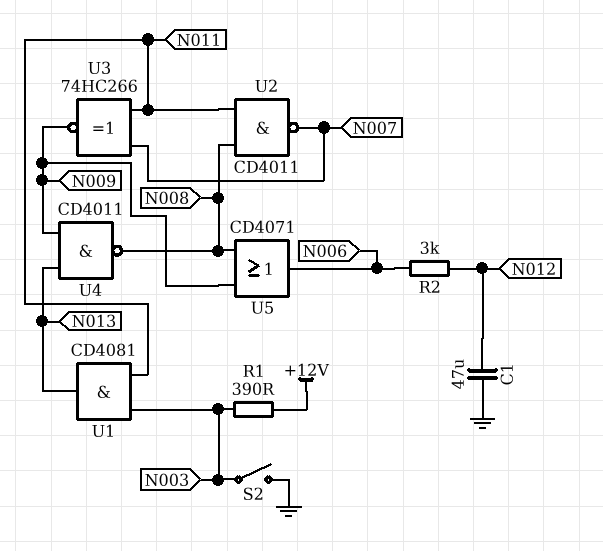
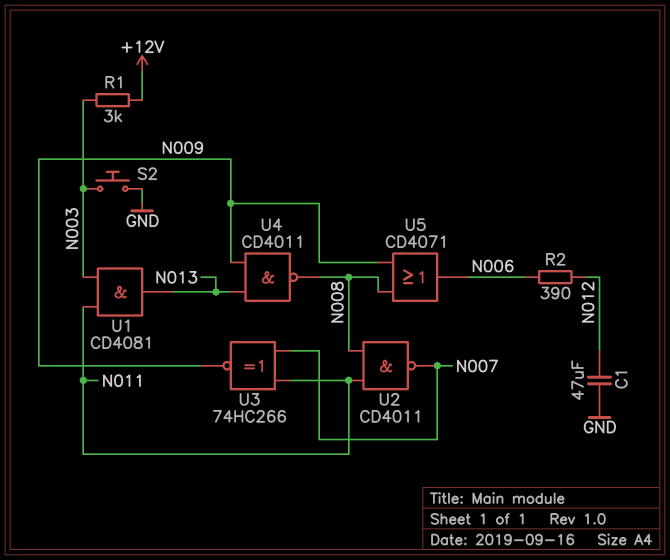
R1: 390 (+12V, N003) -> 3k (+12V, N003)
R2: 3k (N006, N012) -> 390 (N006, N012)
S2: switch (GND, N003) -> button (GND, N003)

